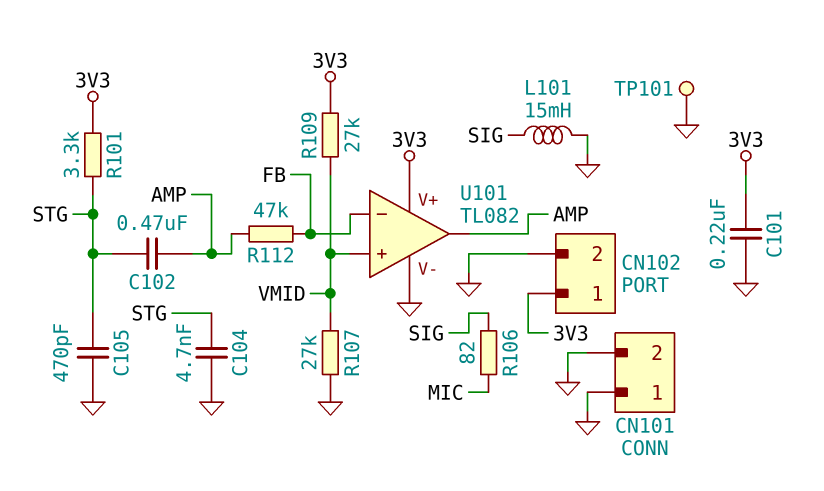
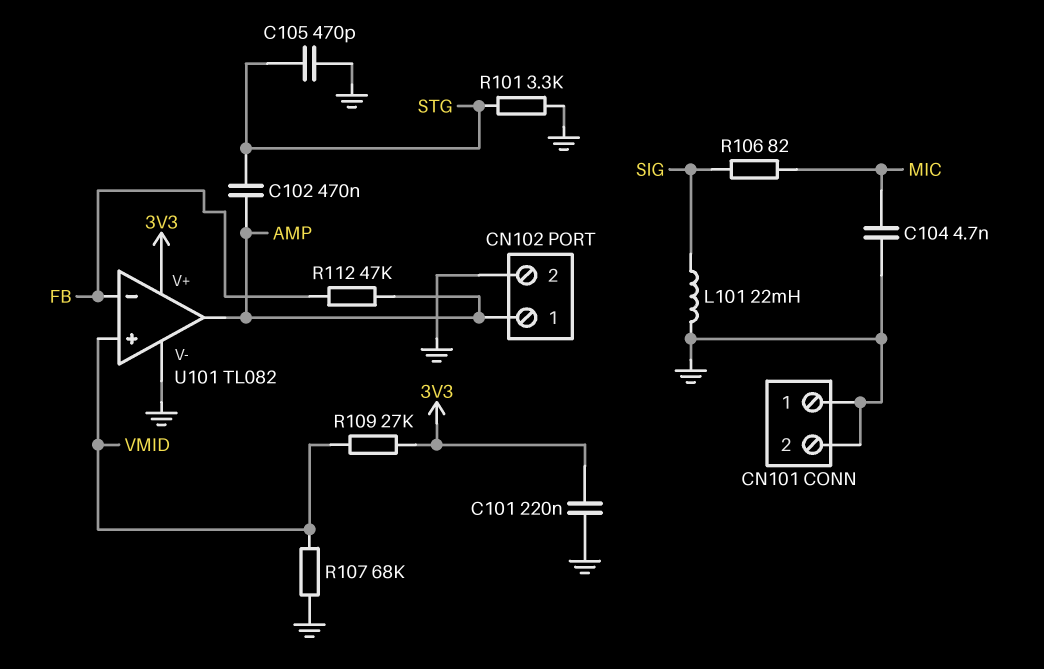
C104: 4.7nF (GND, STG) -> 4.7nF (GND, MIC)
CN102 pin 1: 3V3 -> AMP
L101: 15mH (GND, SIG) -> 22mH (GND, SIG)
R101: 3.3k (3V3, STG) -> 3.3k (GND, STG)
R107: 27k (GND, VMID) -> 68k (GND, VMID)
TP101: test point (GND) -> none

